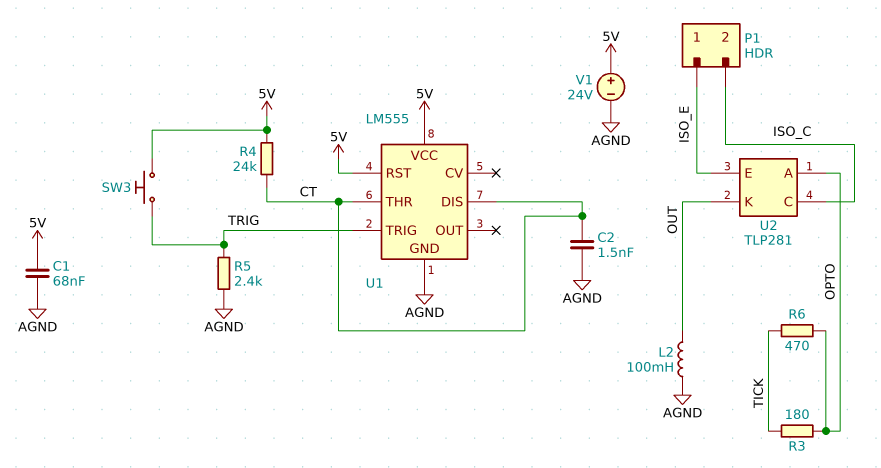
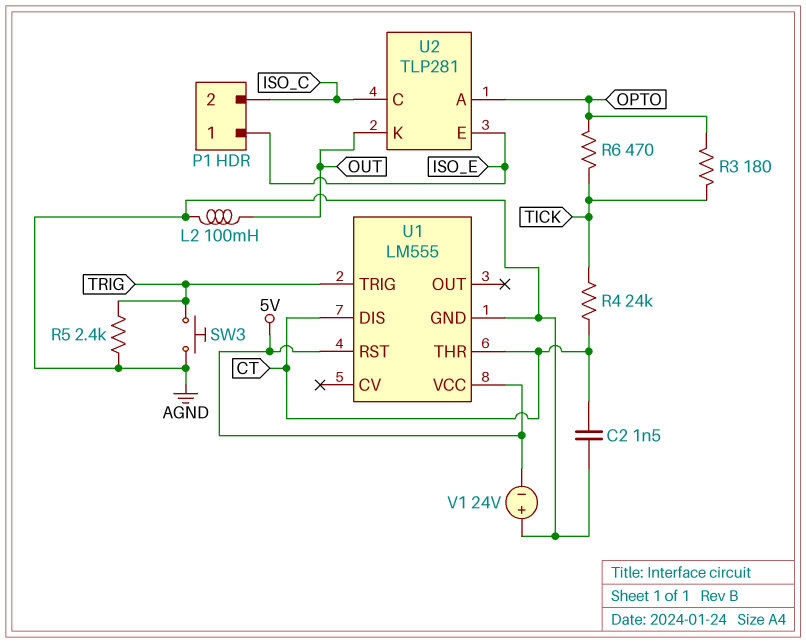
C1: 68nF (5V, AGND) -> none
R4: 24k (5V, CT) -> 24k (CT, TICK)
SW3: button (5V, TRIG) -> button (AGND, TRIG)
V1: 24V (plus 5V, minus AGND) -> 24V (plus AGND, minus 5V)

